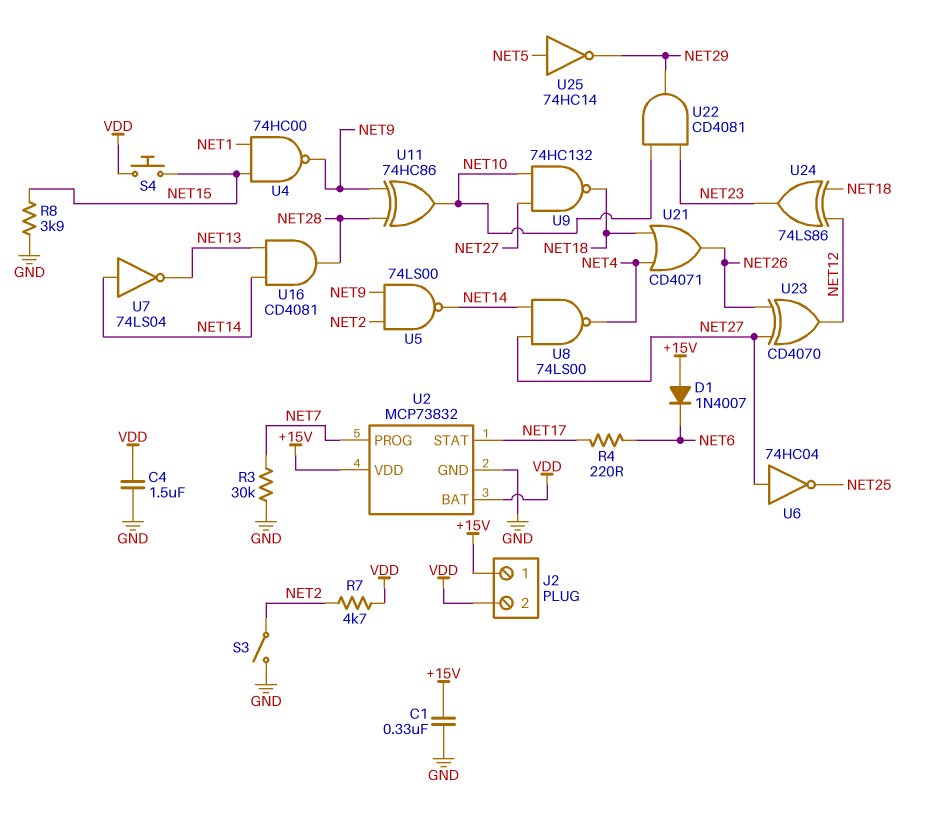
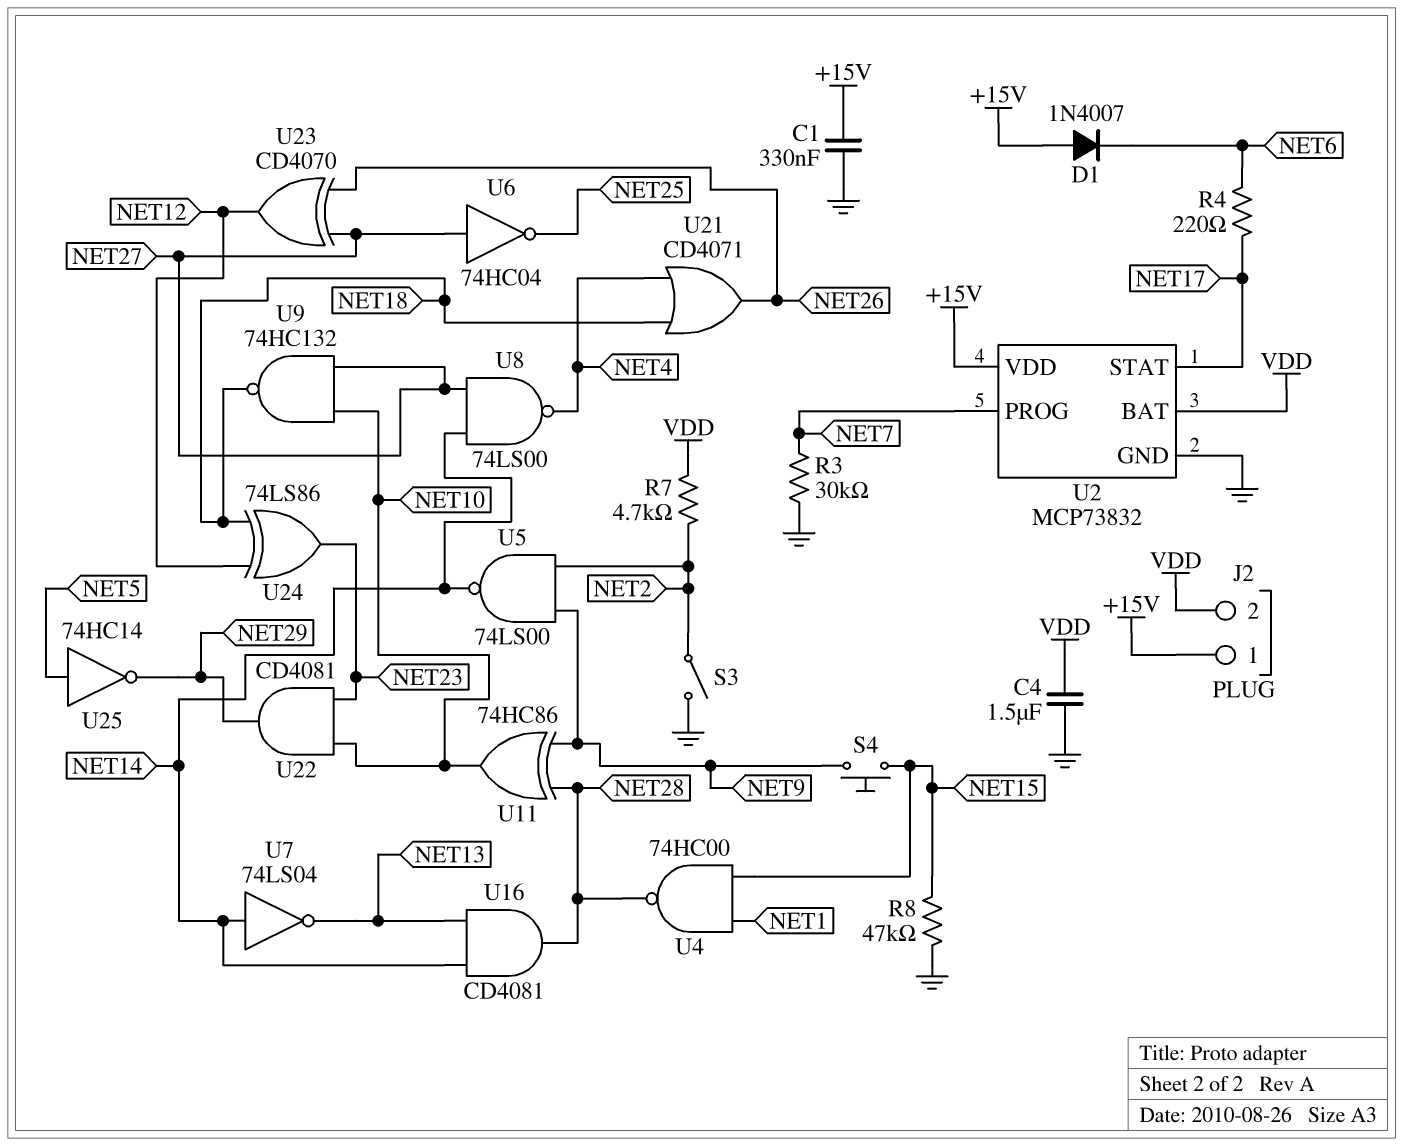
R8: 3.9k (GND, NET15) -> 47k (GND, NET15)
S4: button (NET15, VDD) -> button (NET9, NET15)
U4: NAND 74HC00 (in NET1, in NET15, out NET9) -> NAND 74HC00 (in NET1, in NET15, out NET28)

